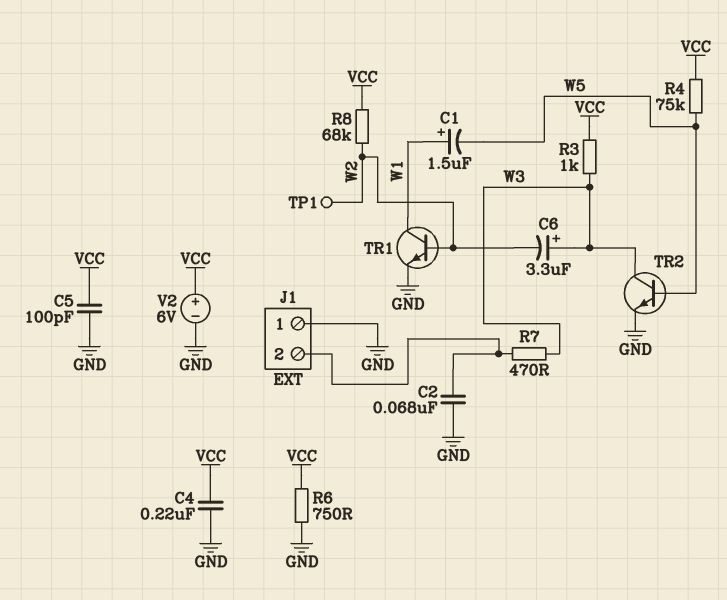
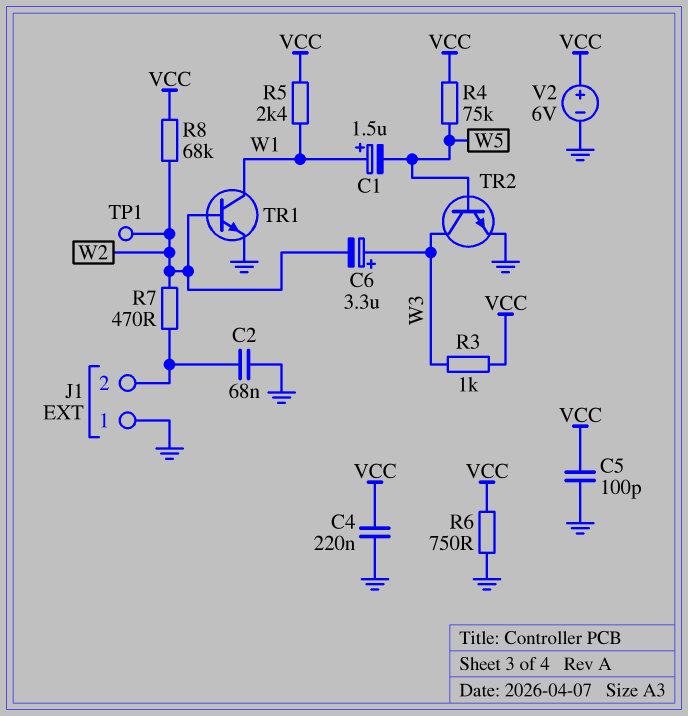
R5: none -> 2.4k (VCC, W1)
R7: 470 (J1/2, W3) -> 470 (J1/2, W2)

